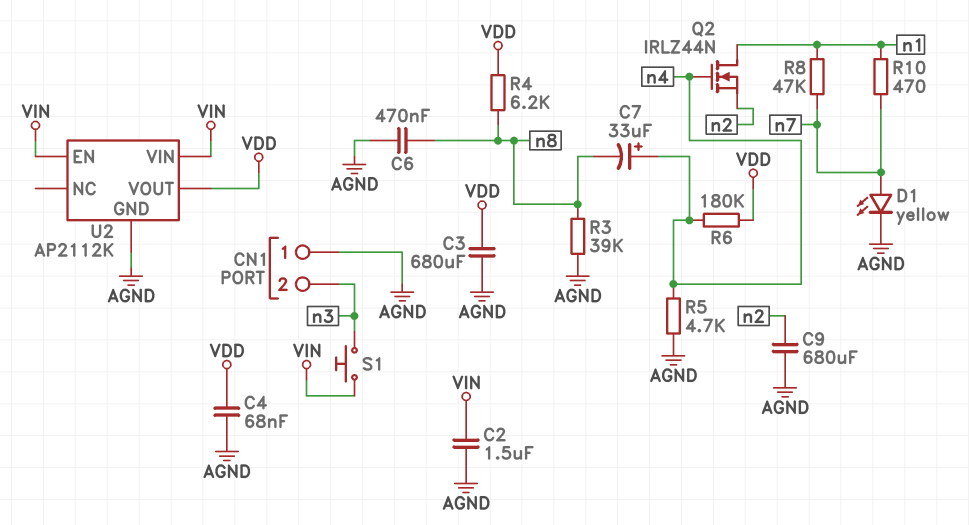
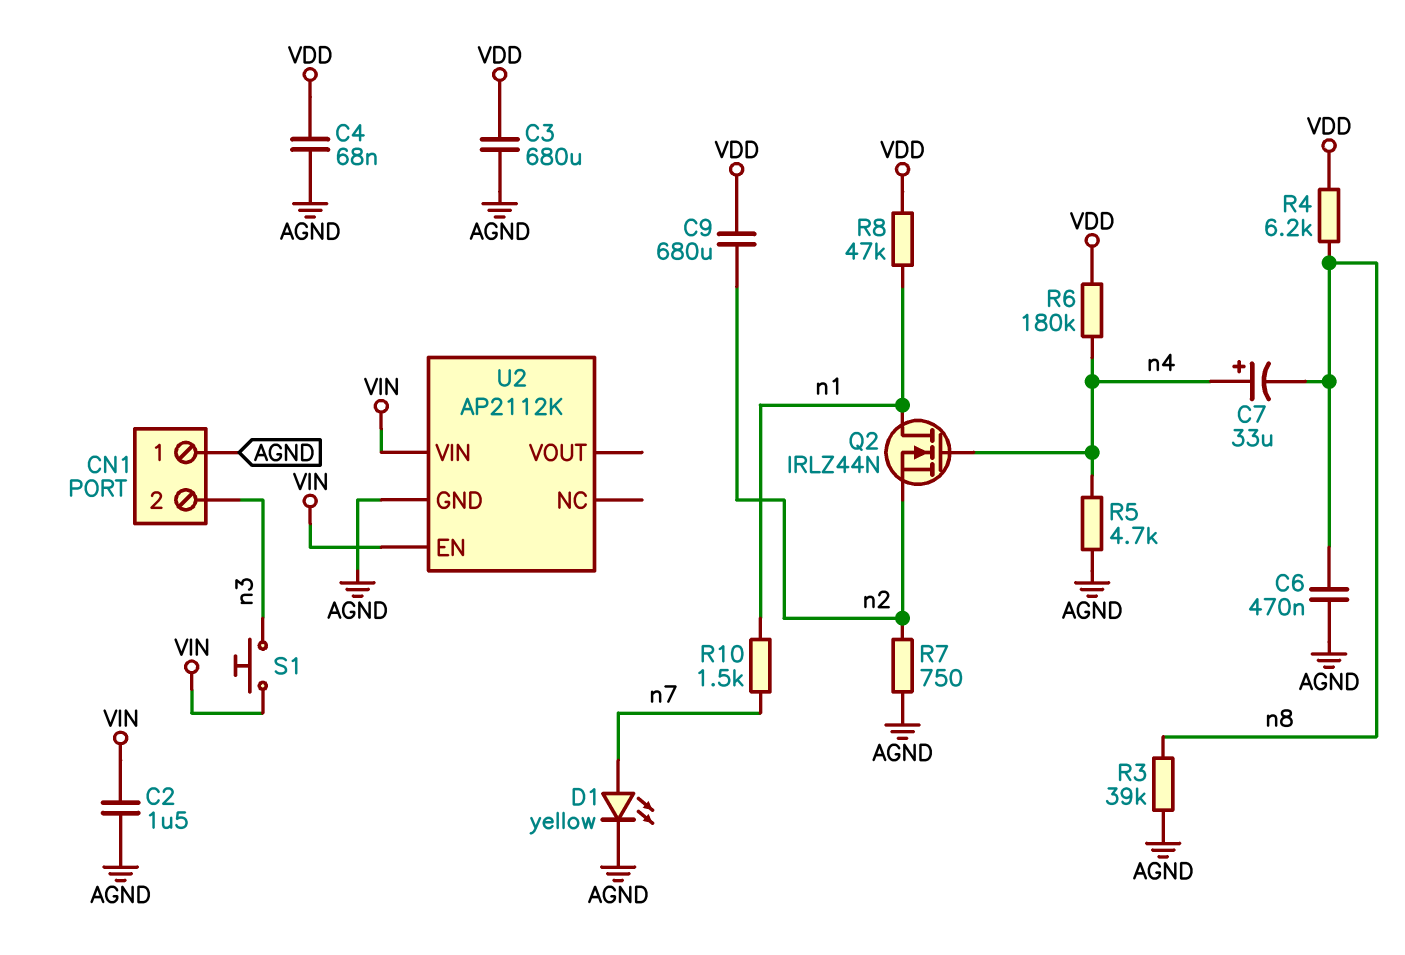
C9: 680uF (AGND, n2) -> 680uF (VDD, n2)
R7: none -> 750 (AGND, n2)
R8: 47k (n1, n7) -> 47k (VDD, n1)
R10: 470 (n1, n7) -> 1.5k (n1, n7)
U2 pin VOUT: VDD -> none

